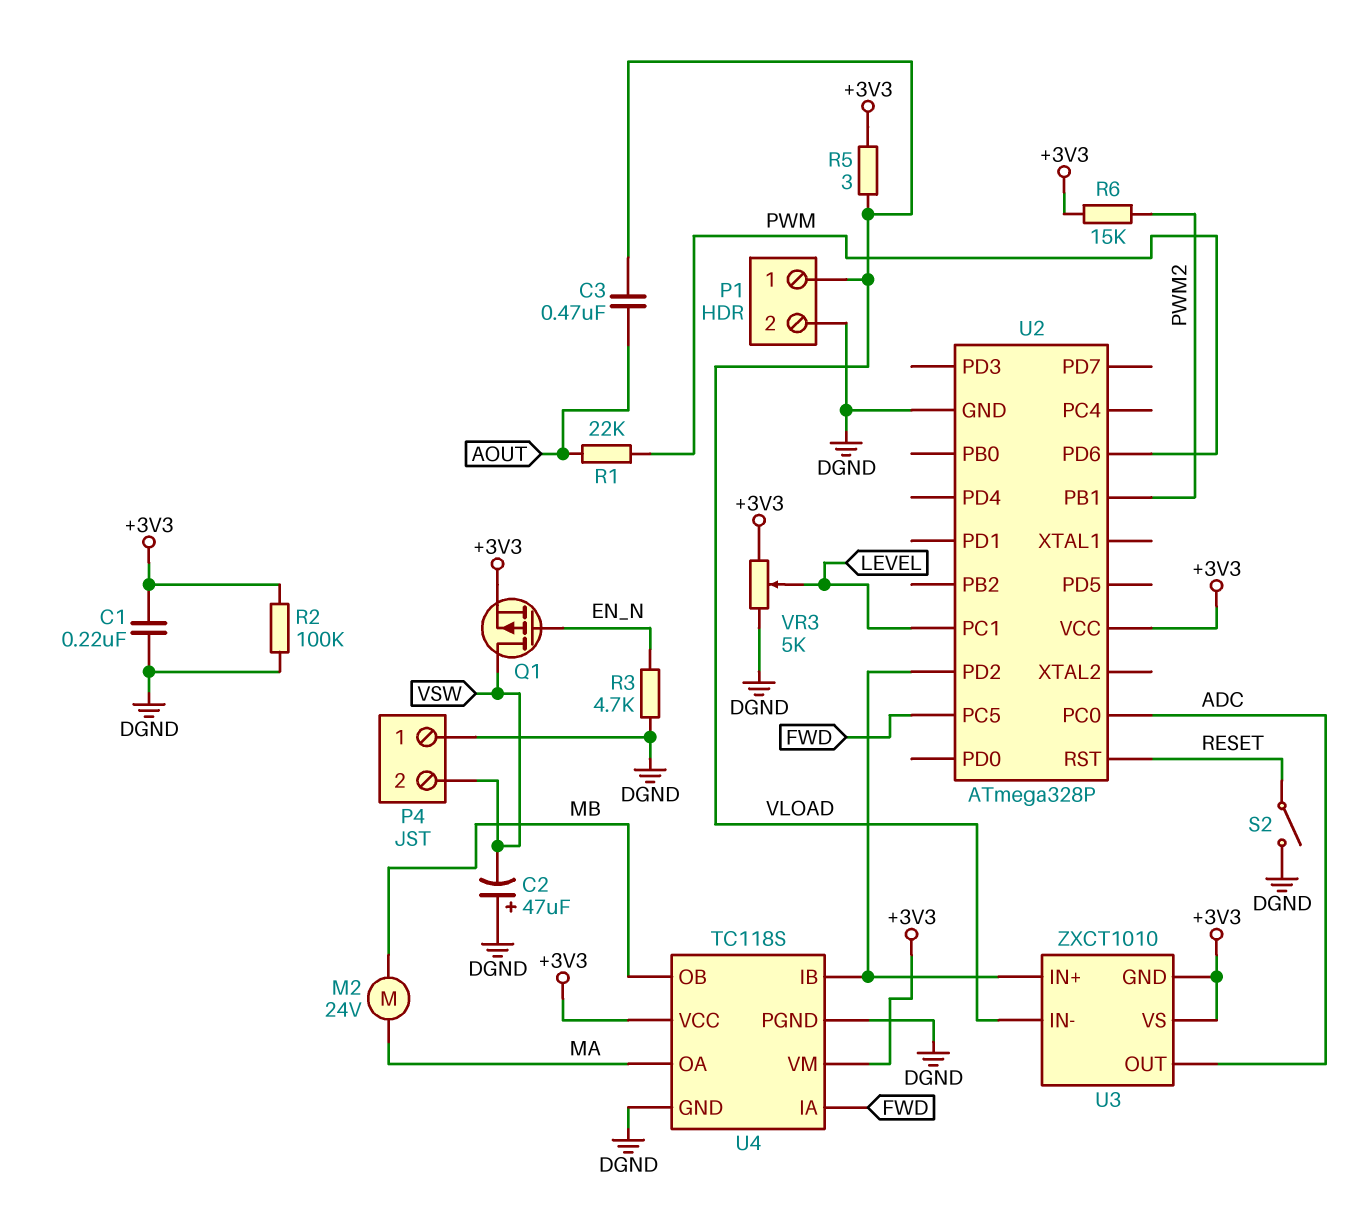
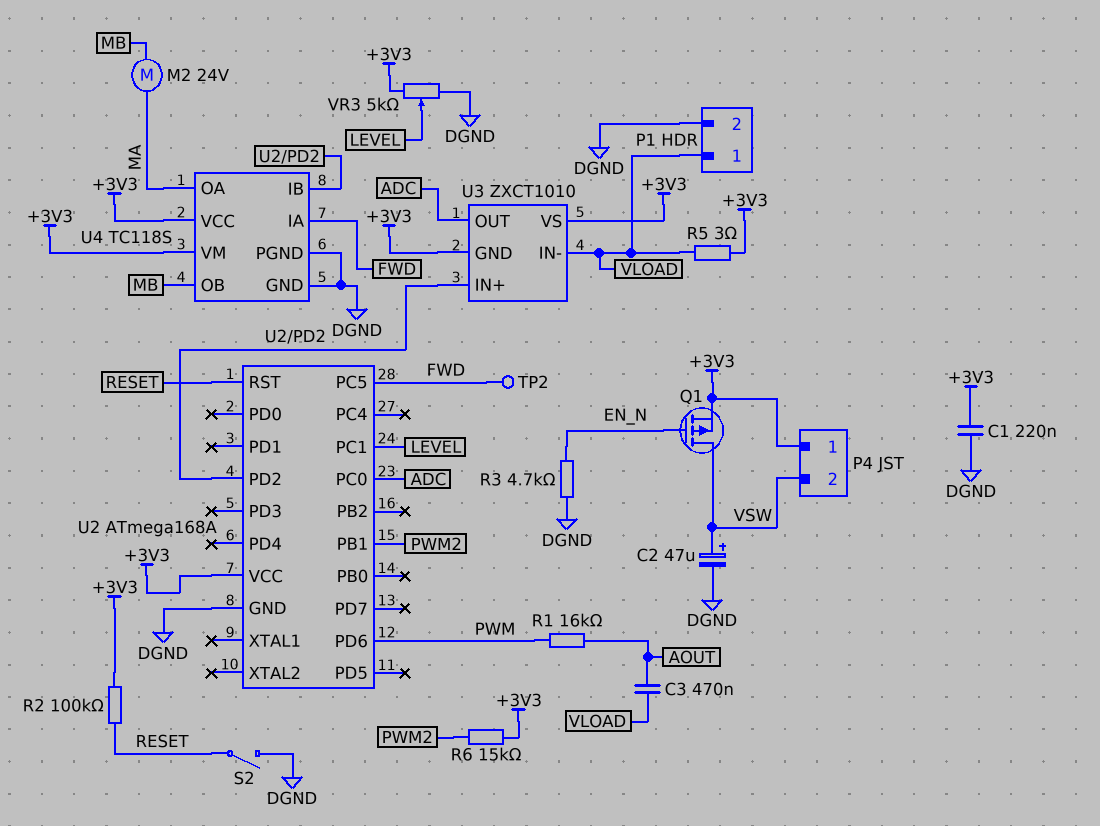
C2: 47uF (plus DGND, minus VSW) -> 47uF (plus VSW, minus DGND)
P4 pin 1: DGND -> +3V3
R1: 22k (AOUT, PWM) -> 16k (AOUT, PWM)
R2: 100k (+3V3, DGND) -> 100k (+3V3, RESET)
TP2: none -> test point (FWD)
U2: ATmega328P -> ATmega168A

